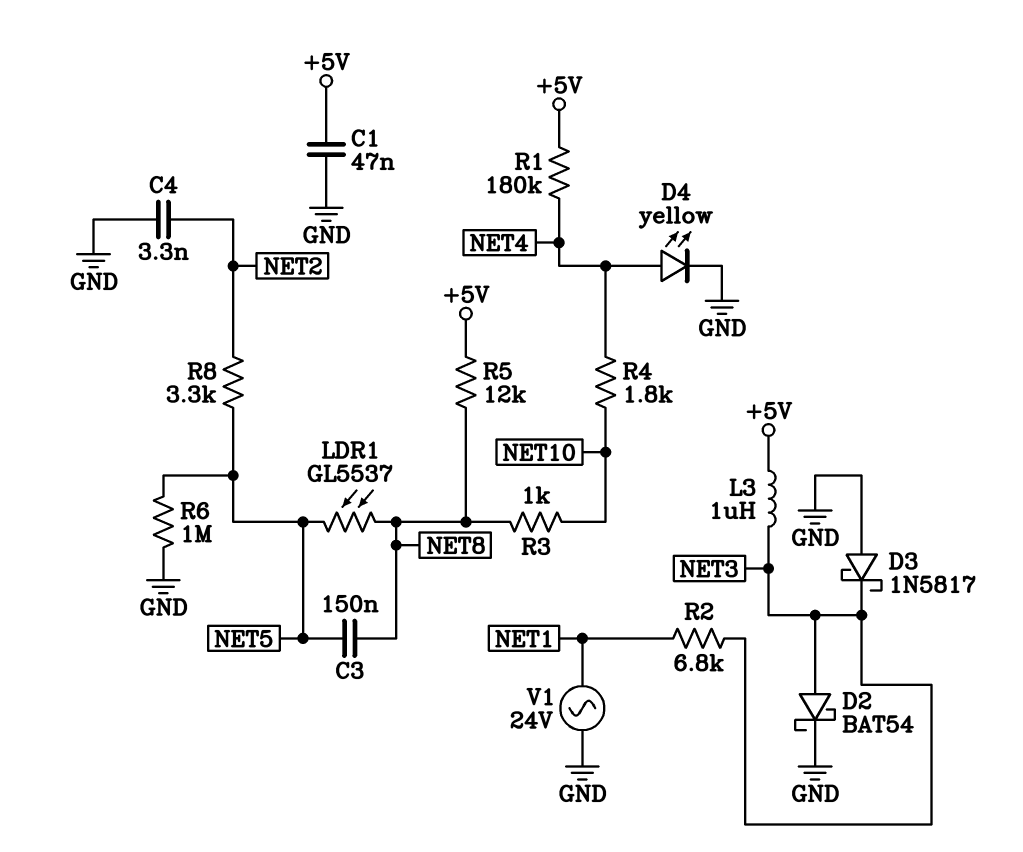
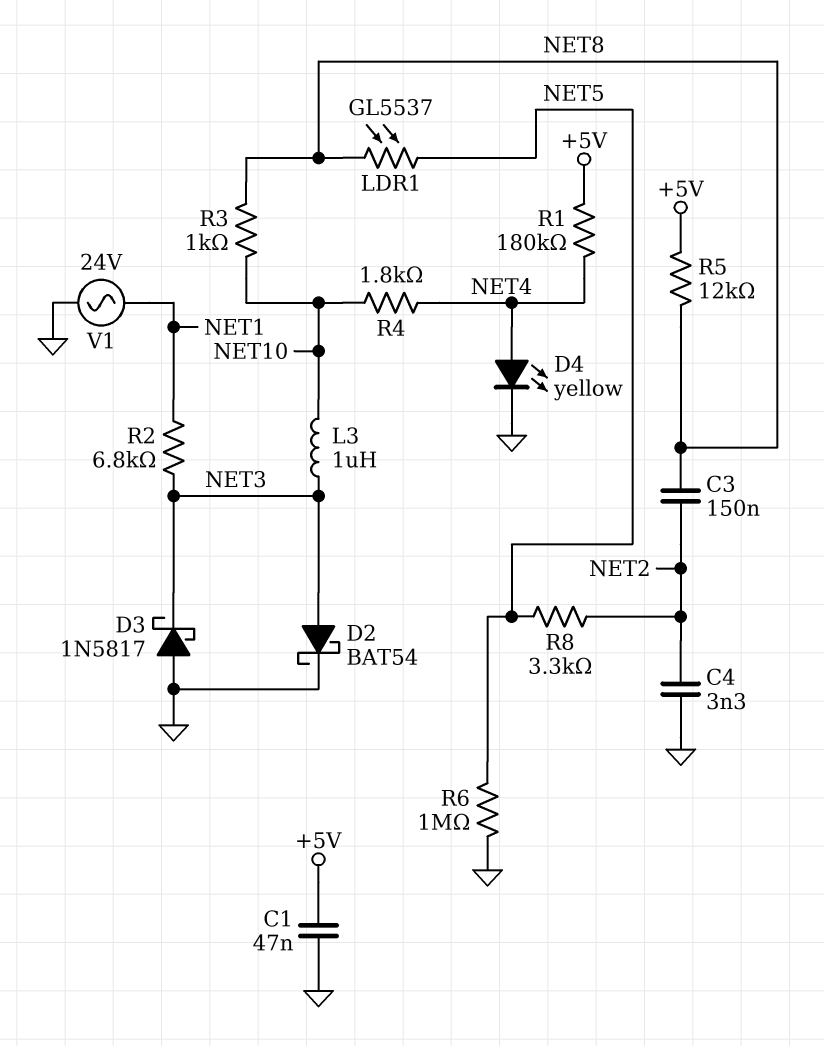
C3: 150nF (NET5, NET8) -> 150nF (NET2, NET8)
L3: 1uH (+5V, NET3) -> 1uH (NET3, NET10)

